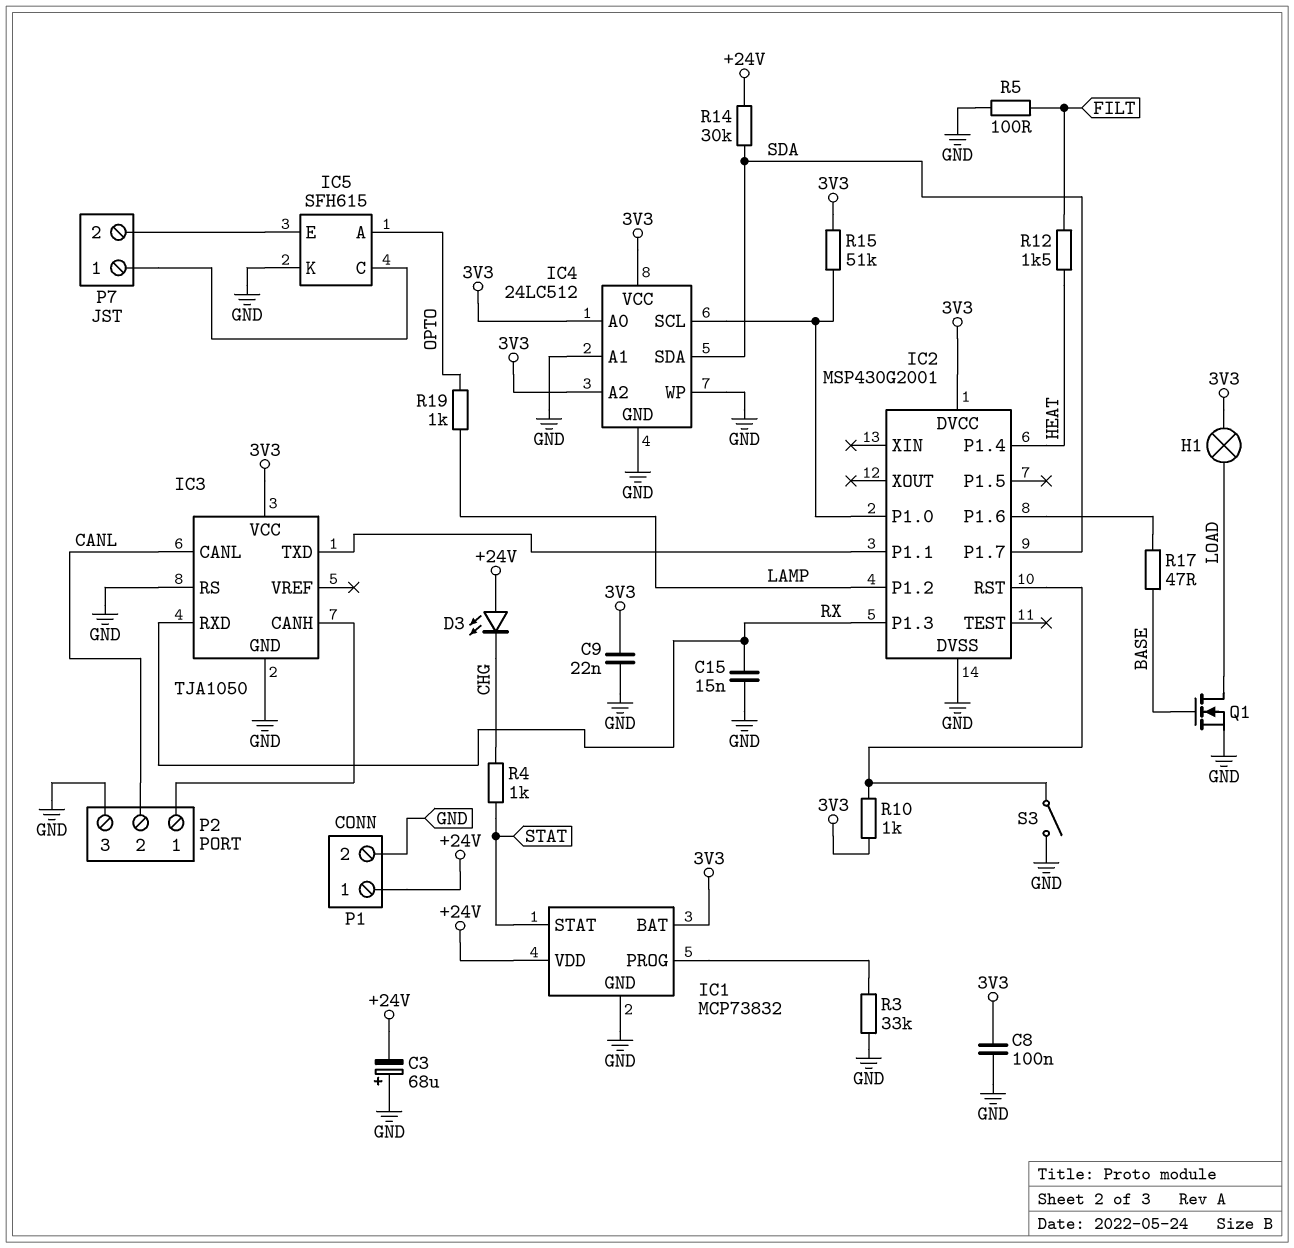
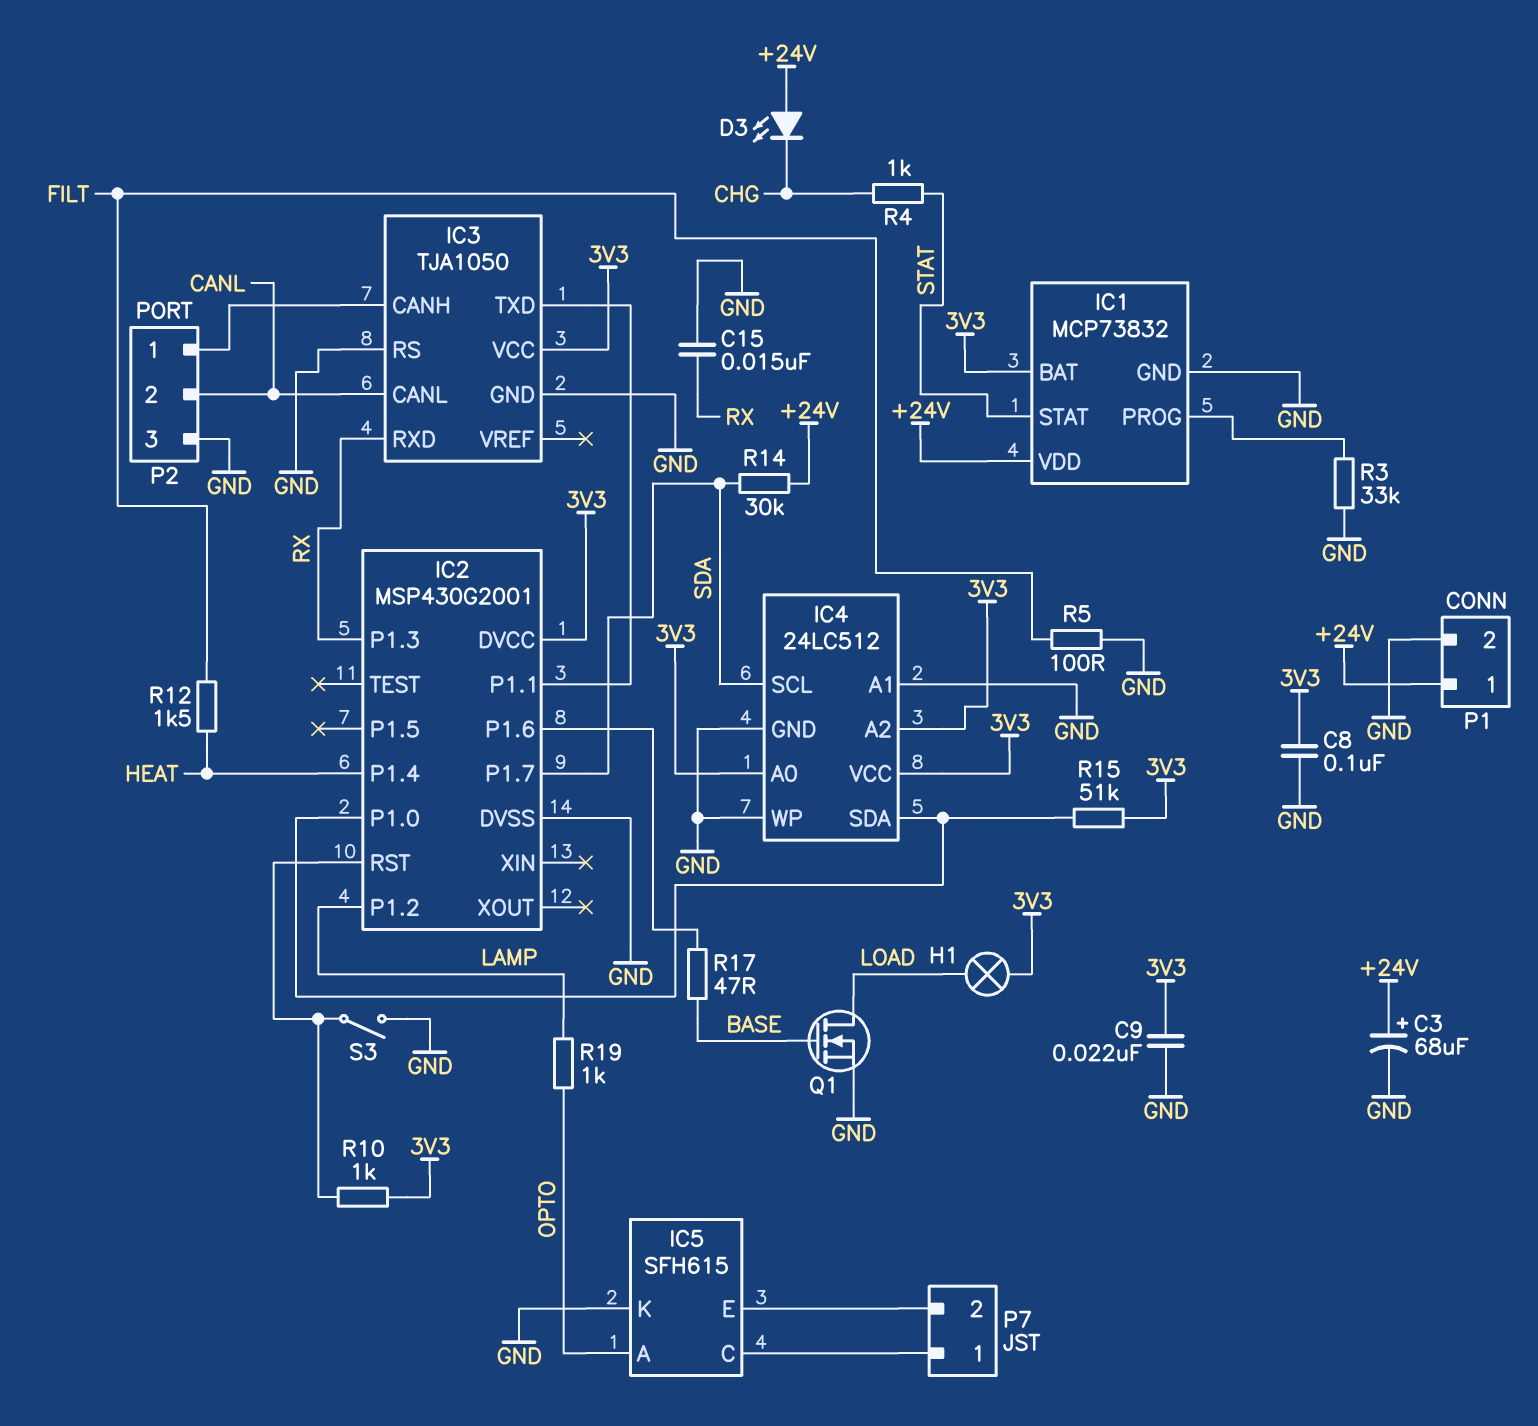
C3: 68uF (plus GND, minus +24V) -> 68uF (plus +24V, minus GND)
IC4 pin SCL: IC2/P1.0 -> SDA
IC4 pin SDA: SDA -> IC2/P1.0

